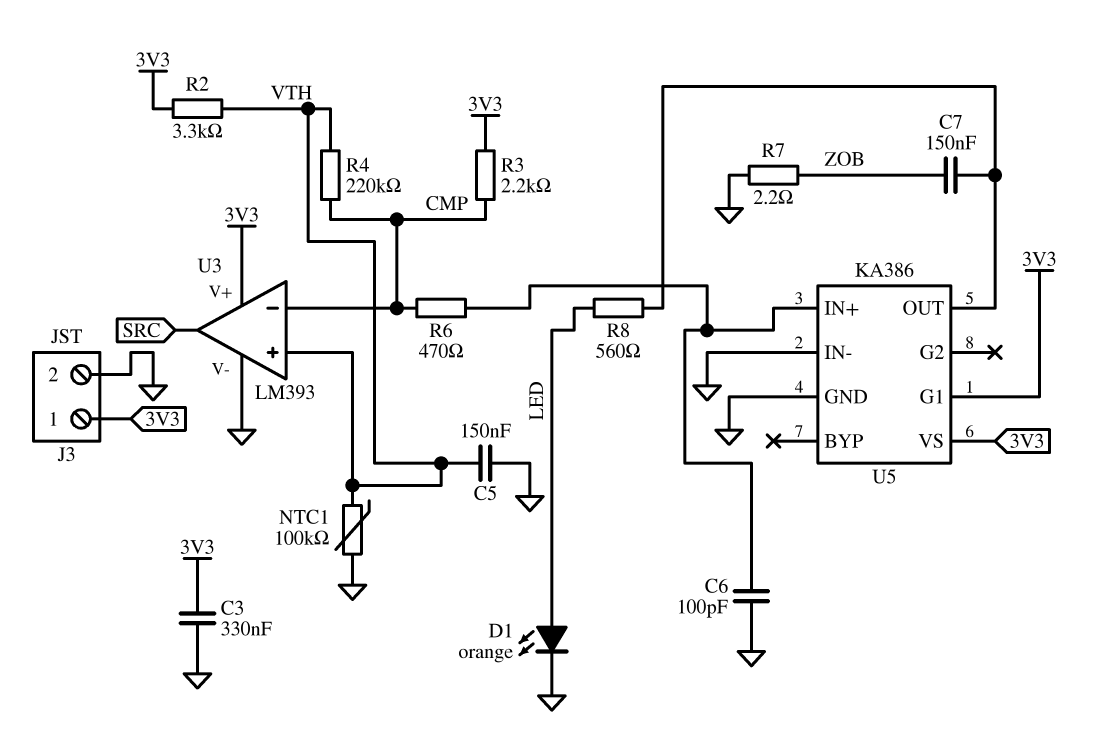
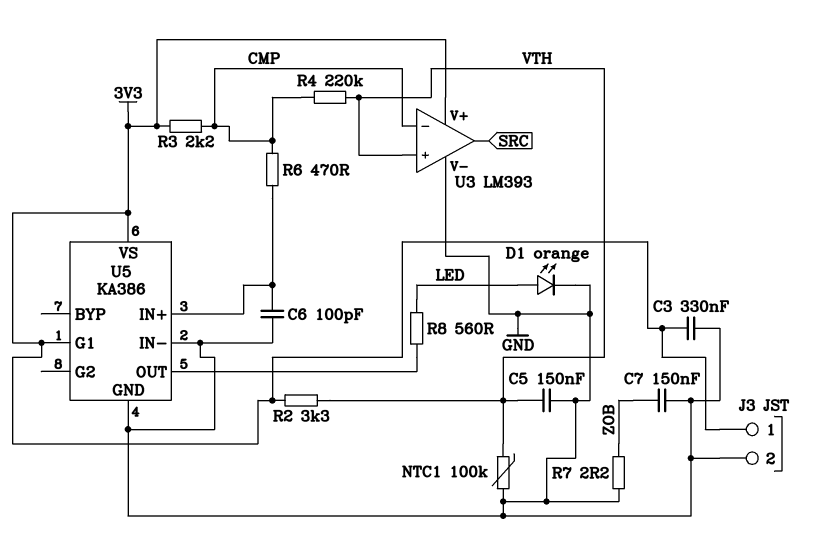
C7: 150nF (U5/OUT, ZOB) -> 150nF (GND, ZOB)

